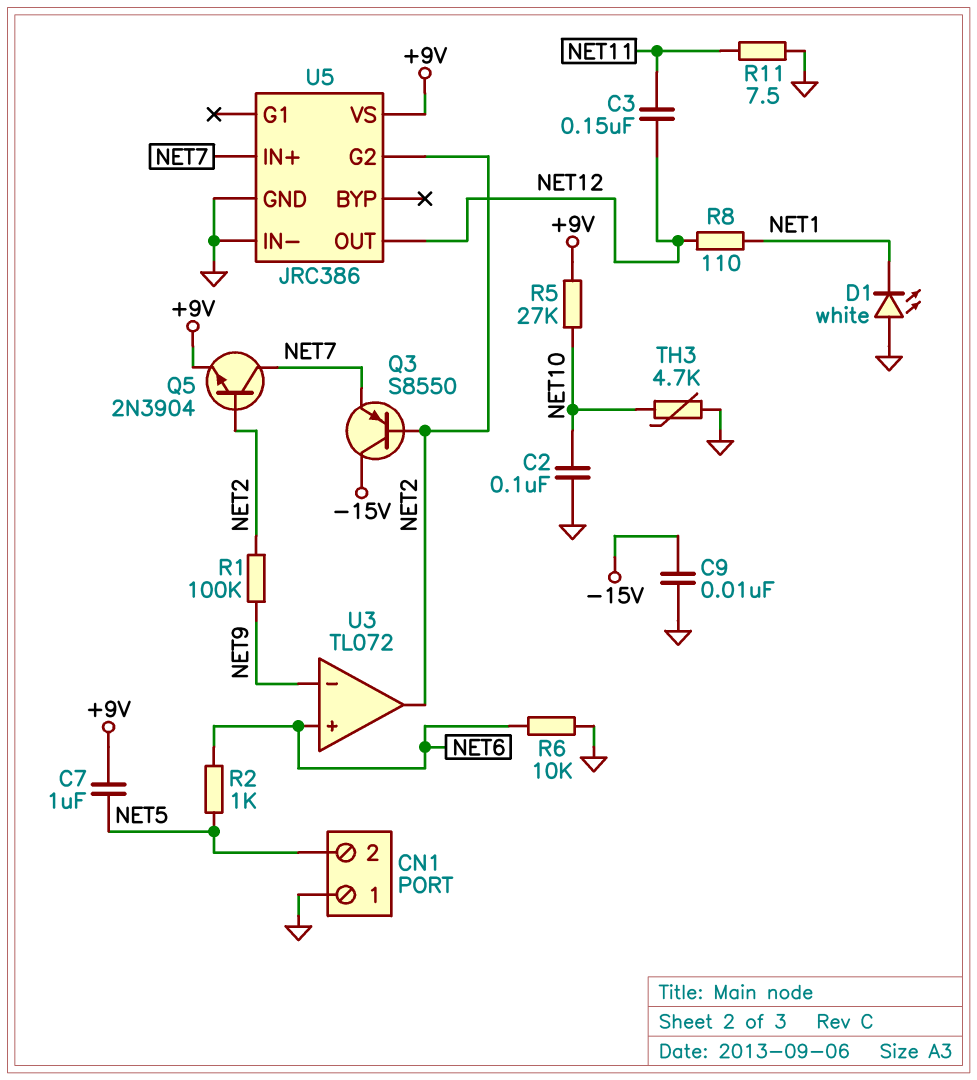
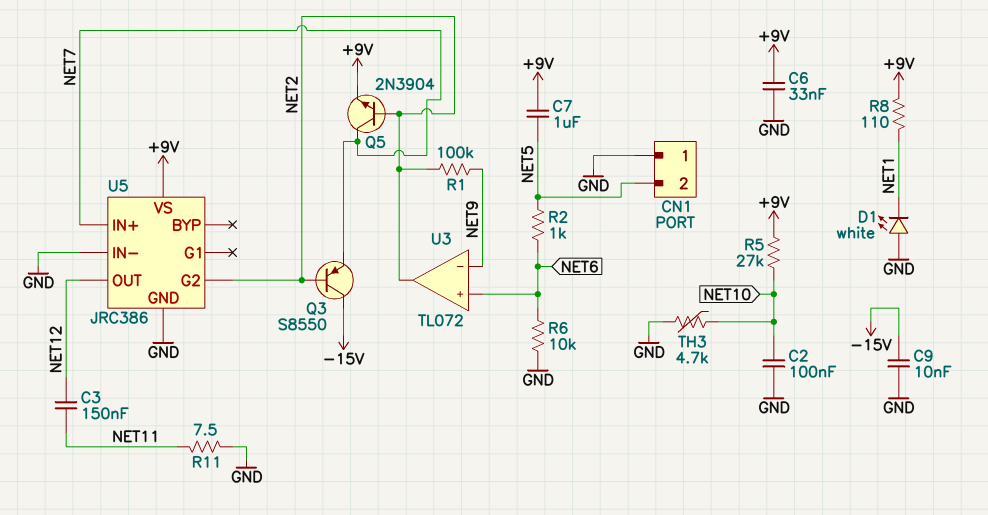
C6: none -> 33nF (+9V, GND)
R8: 110 (NET1, NET12) -> 110 (+9V, NET1)

